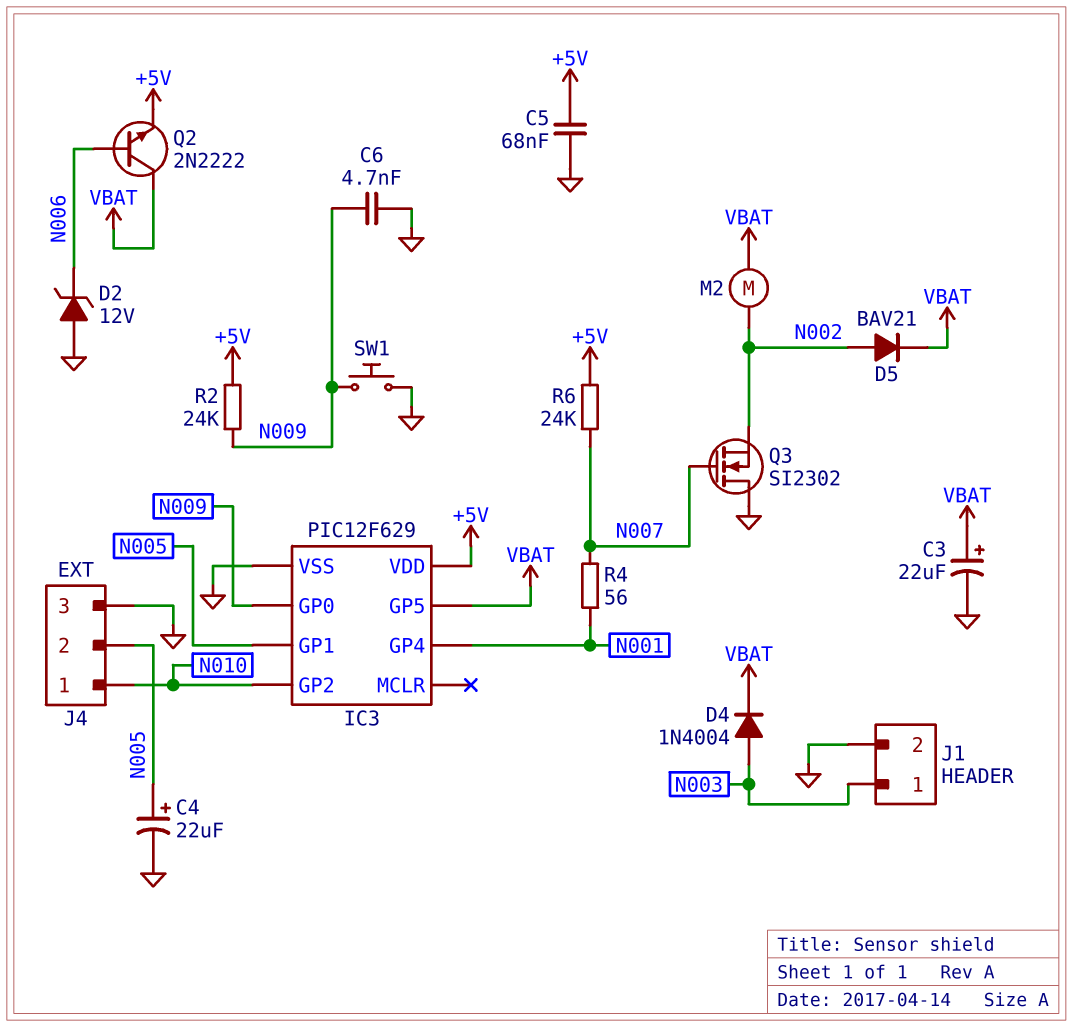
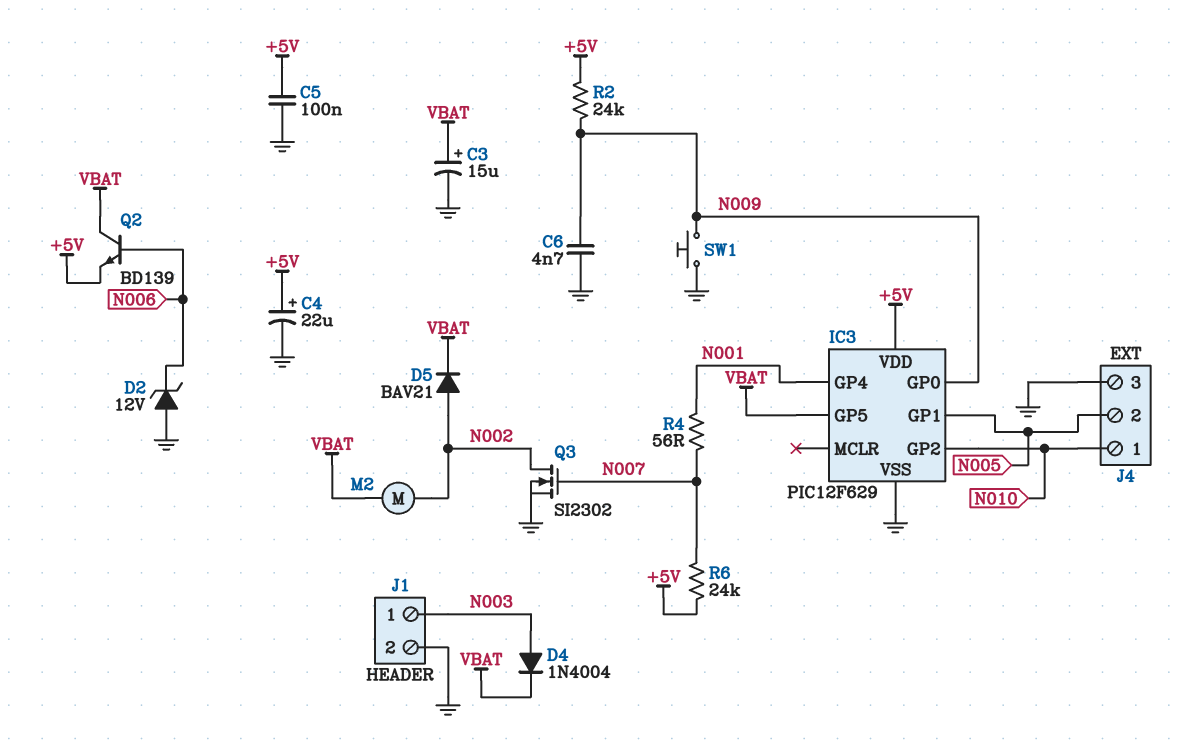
C3: 22uF (plus VBAT, minus GND) -> 15uF (plus VBAT, minus GND)
C4: 22uF (plus N005, minus GND) -> 22uF (plus +5V, minus GND)
C5: 68nF (+5V, GND) -> 100nF (+5V, GND)
Q2: NPN 2N2222 (B N006, C VBAT, E +5V) -> NPN BD139 (B N006, C VBAT, E +5V)
Q3: NMOS SI2302 (G N007, D GND, S N002) -> NMOS SI2302 (G N007, D N002, S GND)

